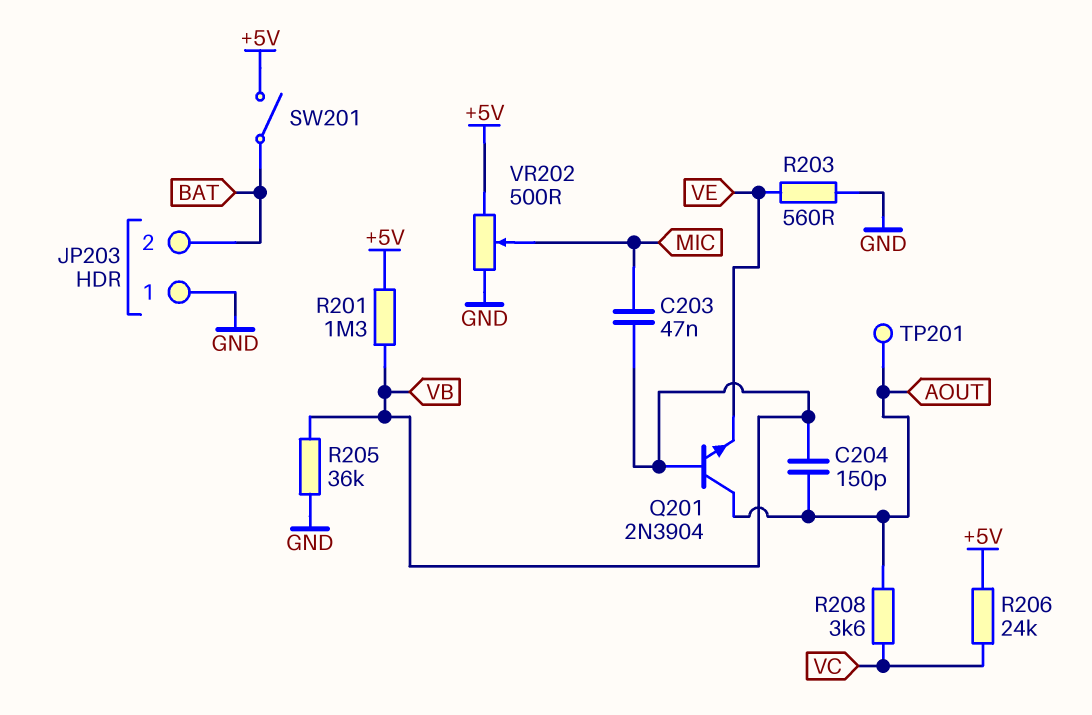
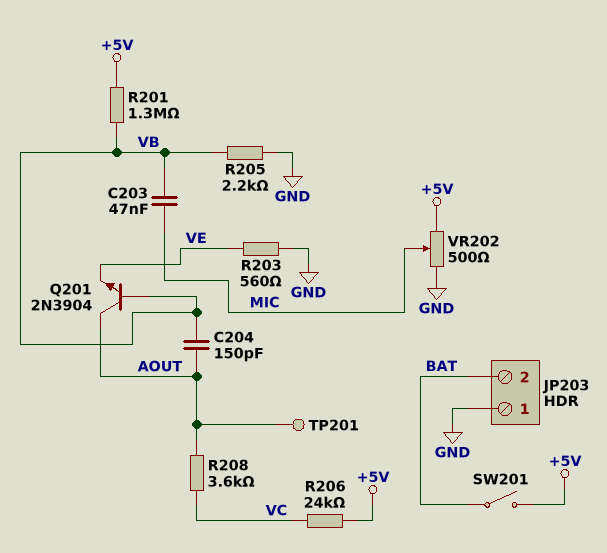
R205: 36k (GND, VB) -> 2.2k (GND, VB)

